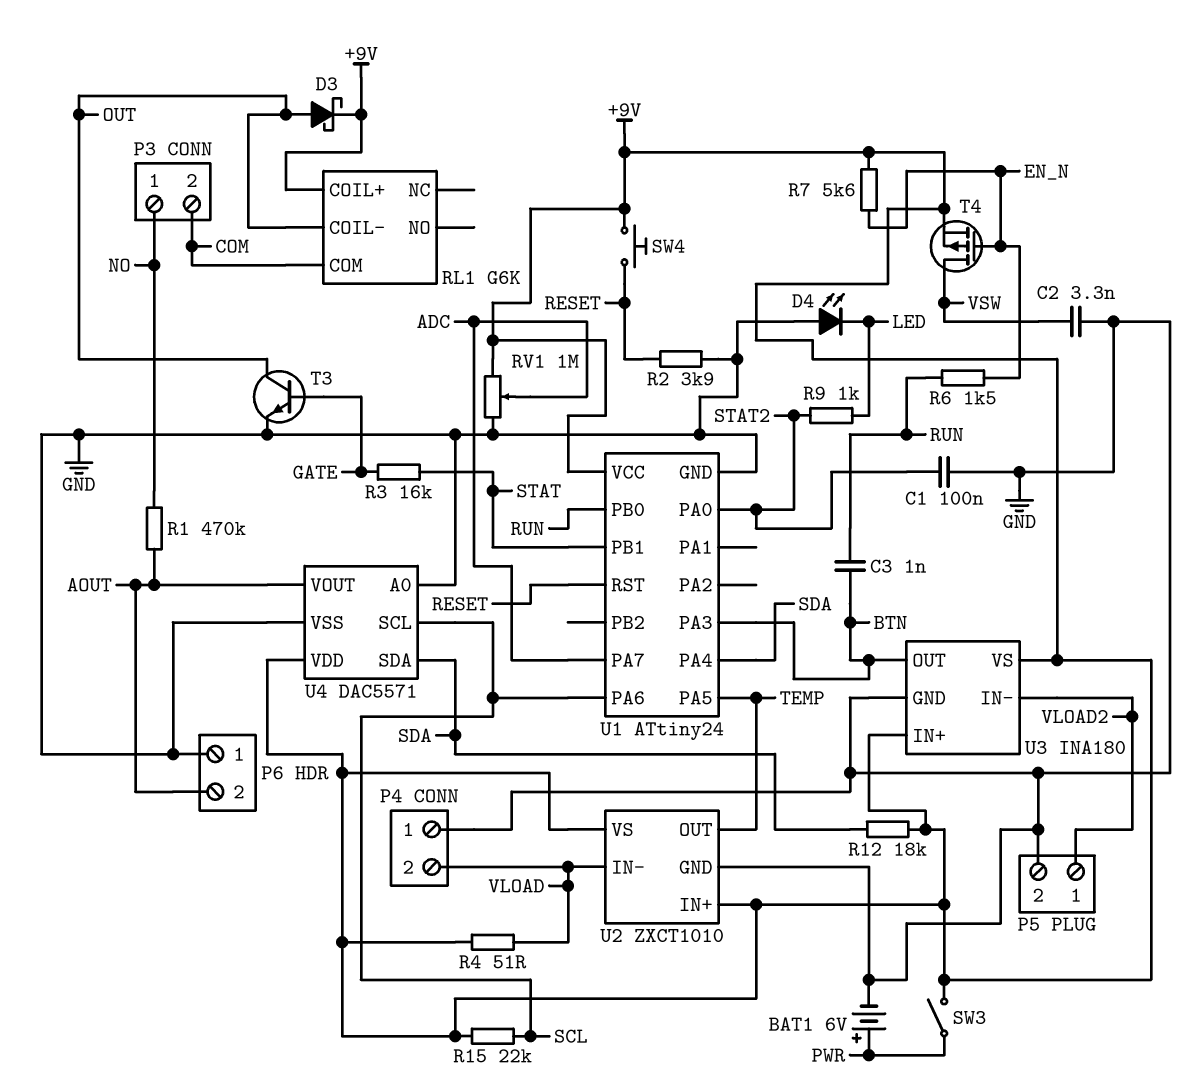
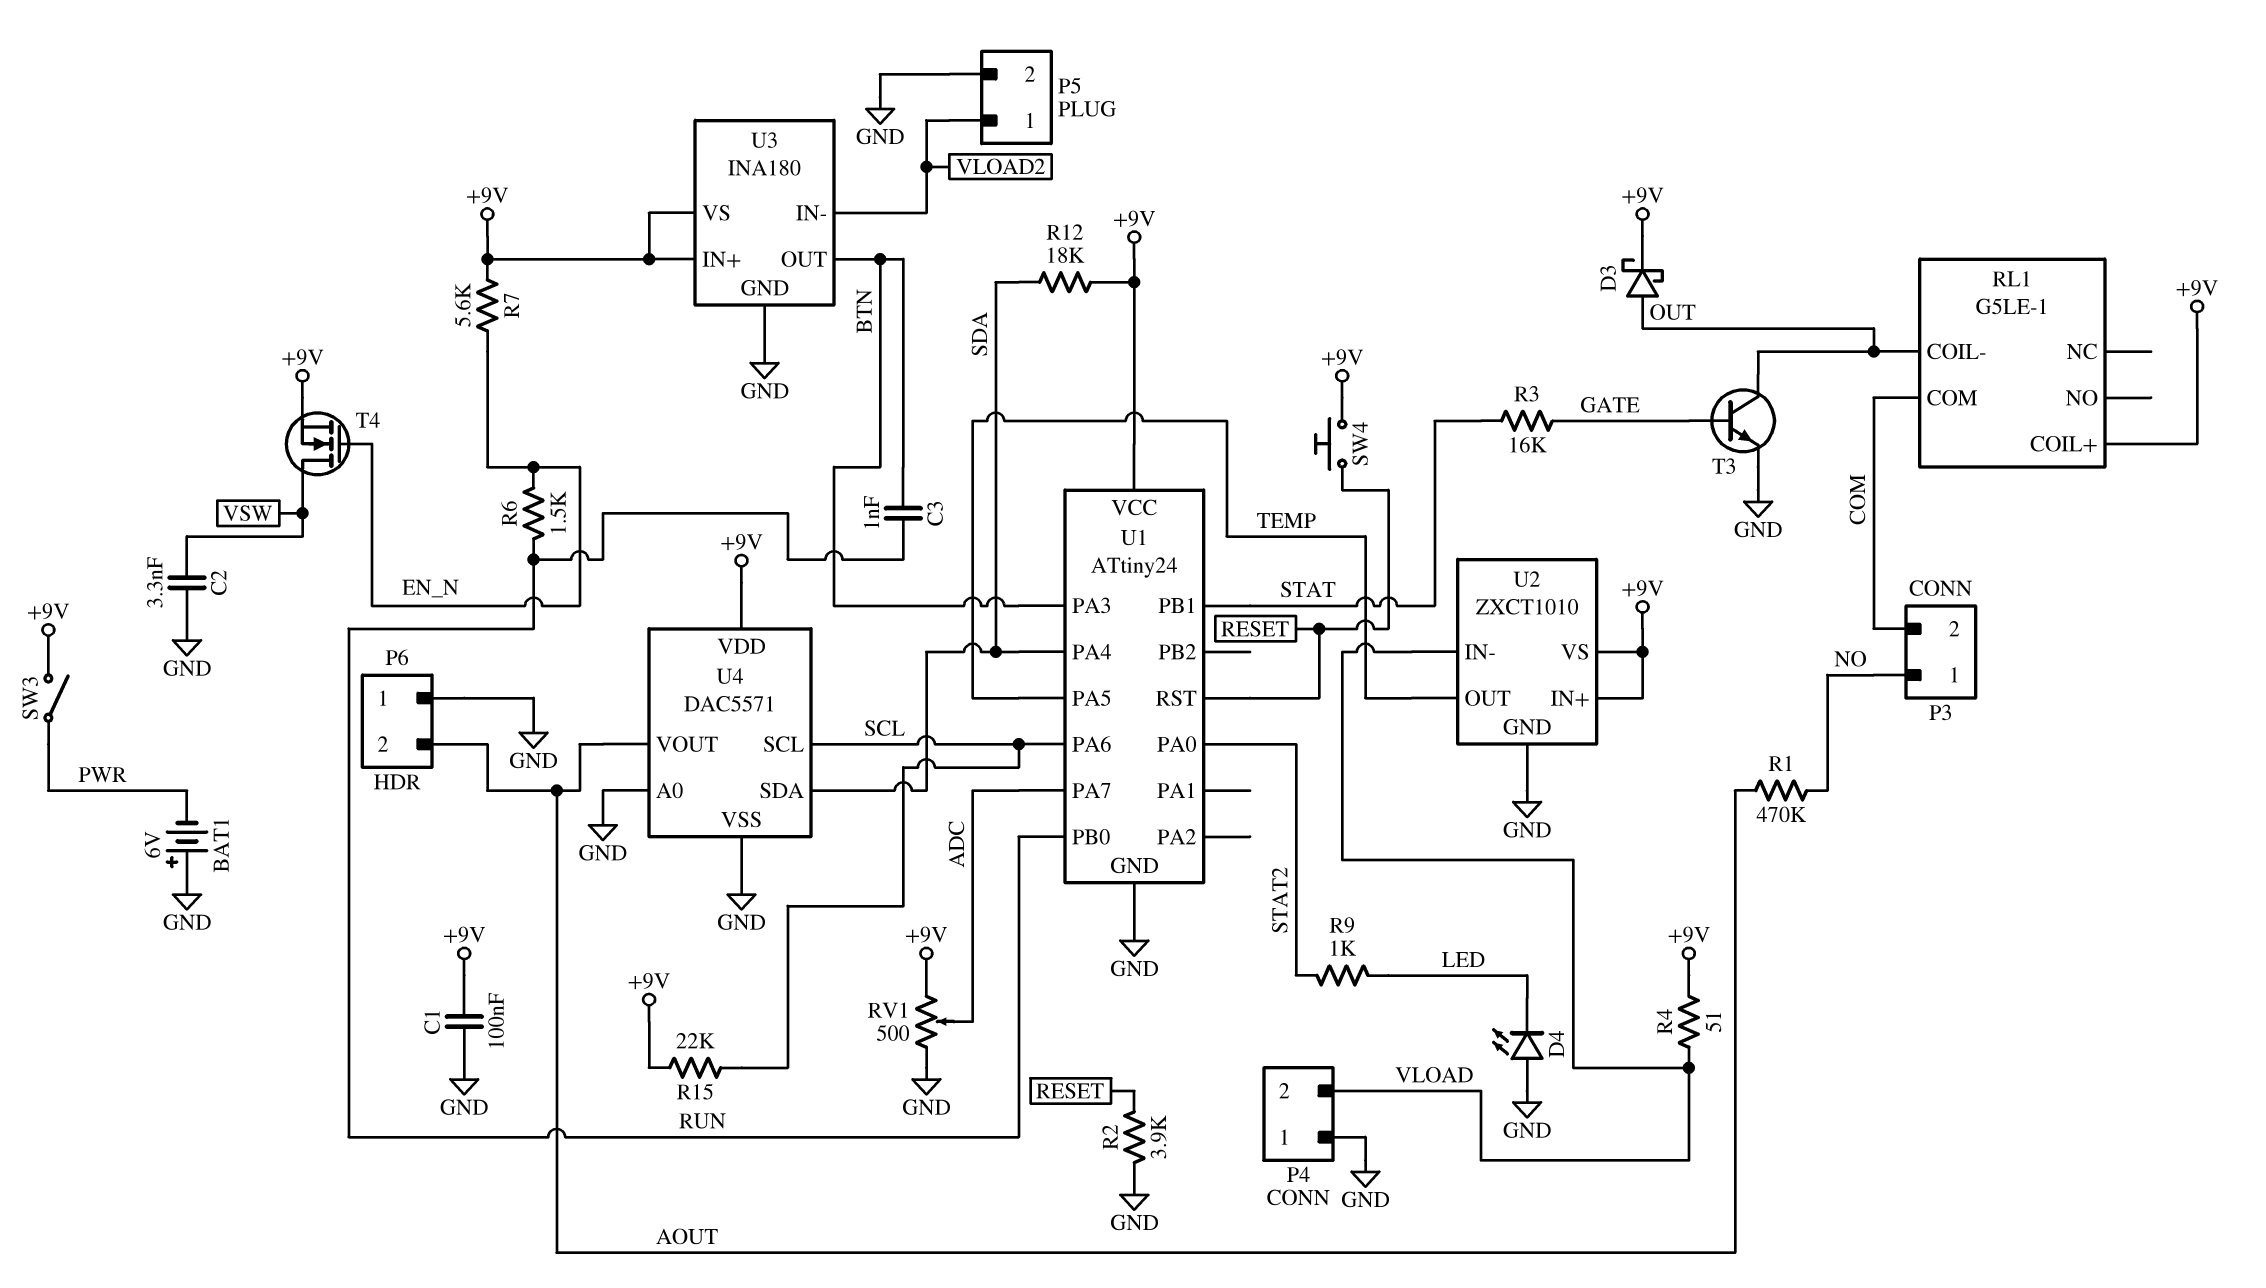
BAT1: 6V (plus PWR, minus GND) -> 6V (plus GND, minus PWR)
C1: 100nF (GND, STAT2) -> 100nF (+9V, GND)
RL1: G6K -> G5LE-1
RV1: 1M (+9V, GND, wiper ADC) -> 500 (+9V, GND, wiper ADC)
T4: PMOS (G EN_N, D VSW, S +9V) -> NMOS (G EN_N, D VSW, S +9V)

